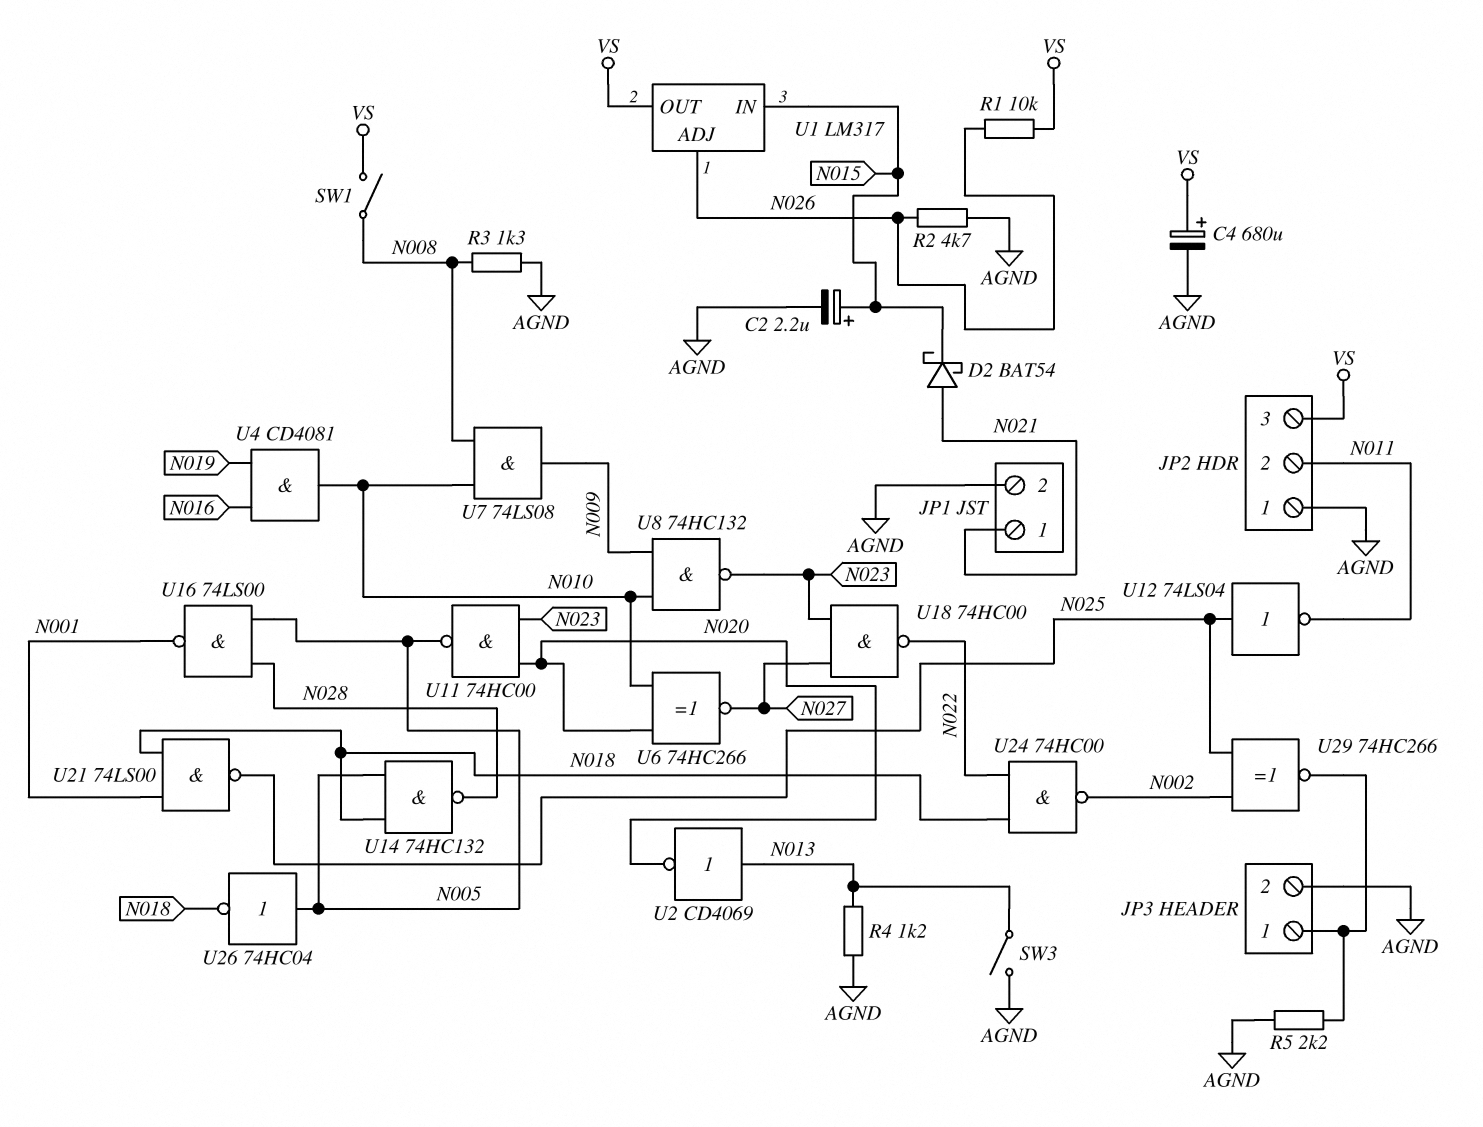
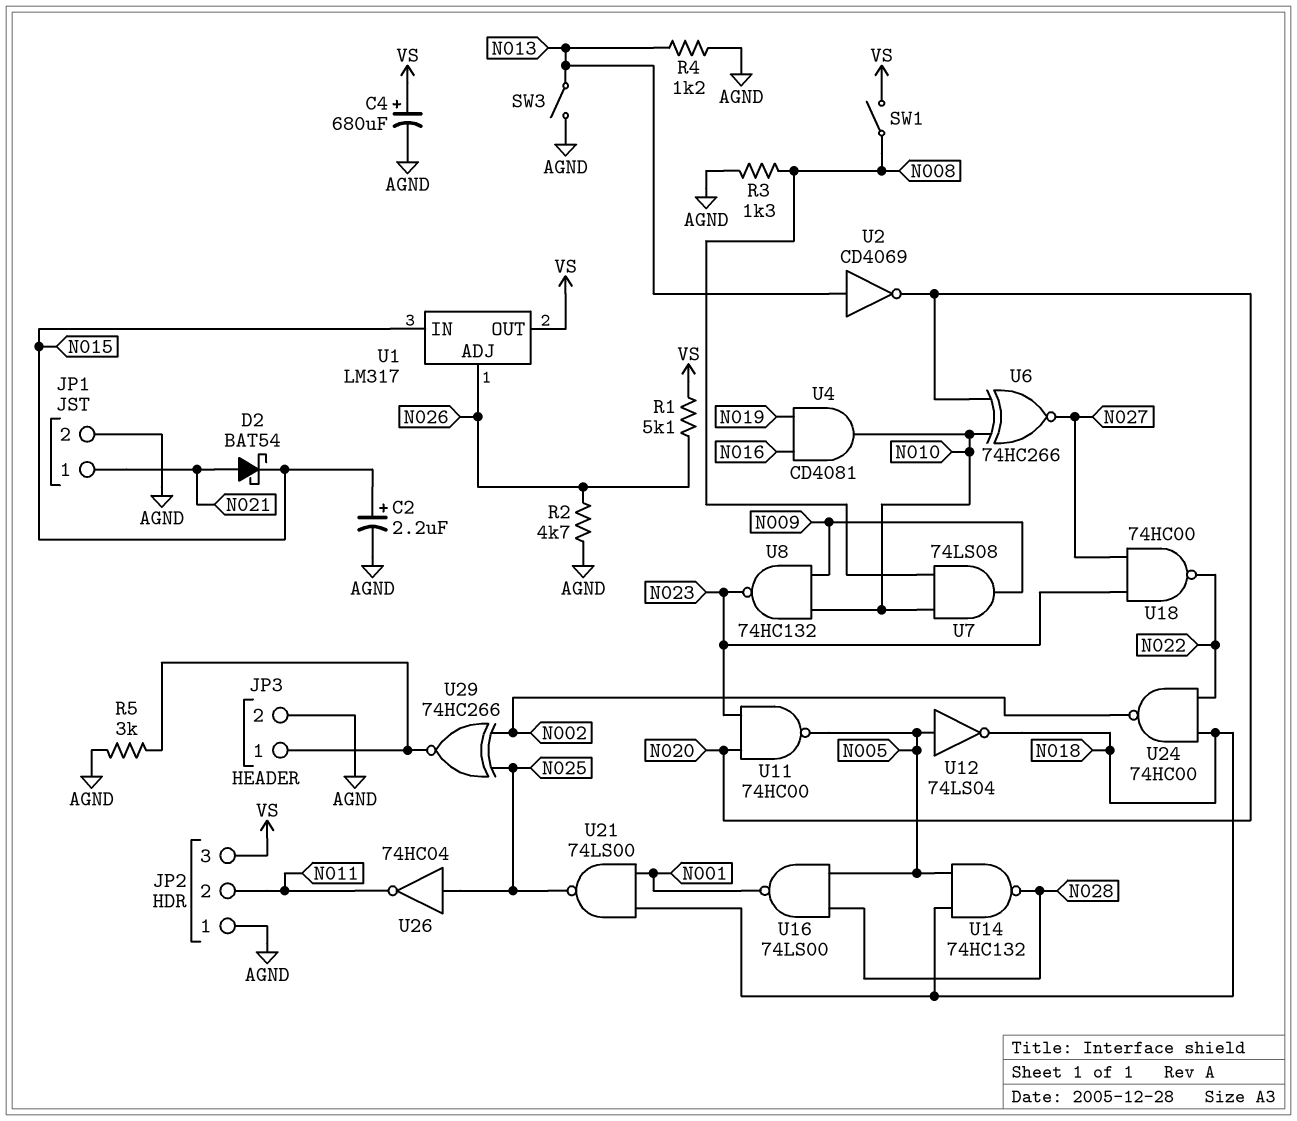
R1: 10k (N026, VS) -> 5.1k (N026, VS)
R5: 2.2k (AGND, JP3/1) -> 3k (AGND, JP3/1)
U12: NOT 74LS04 (in N025, out N011) -> NOT 74LS04 (in N005, out N018)
U26: NOT 74HC04 (in N005, out N018) -> NOT 74HC04 (in N025, out N011)

